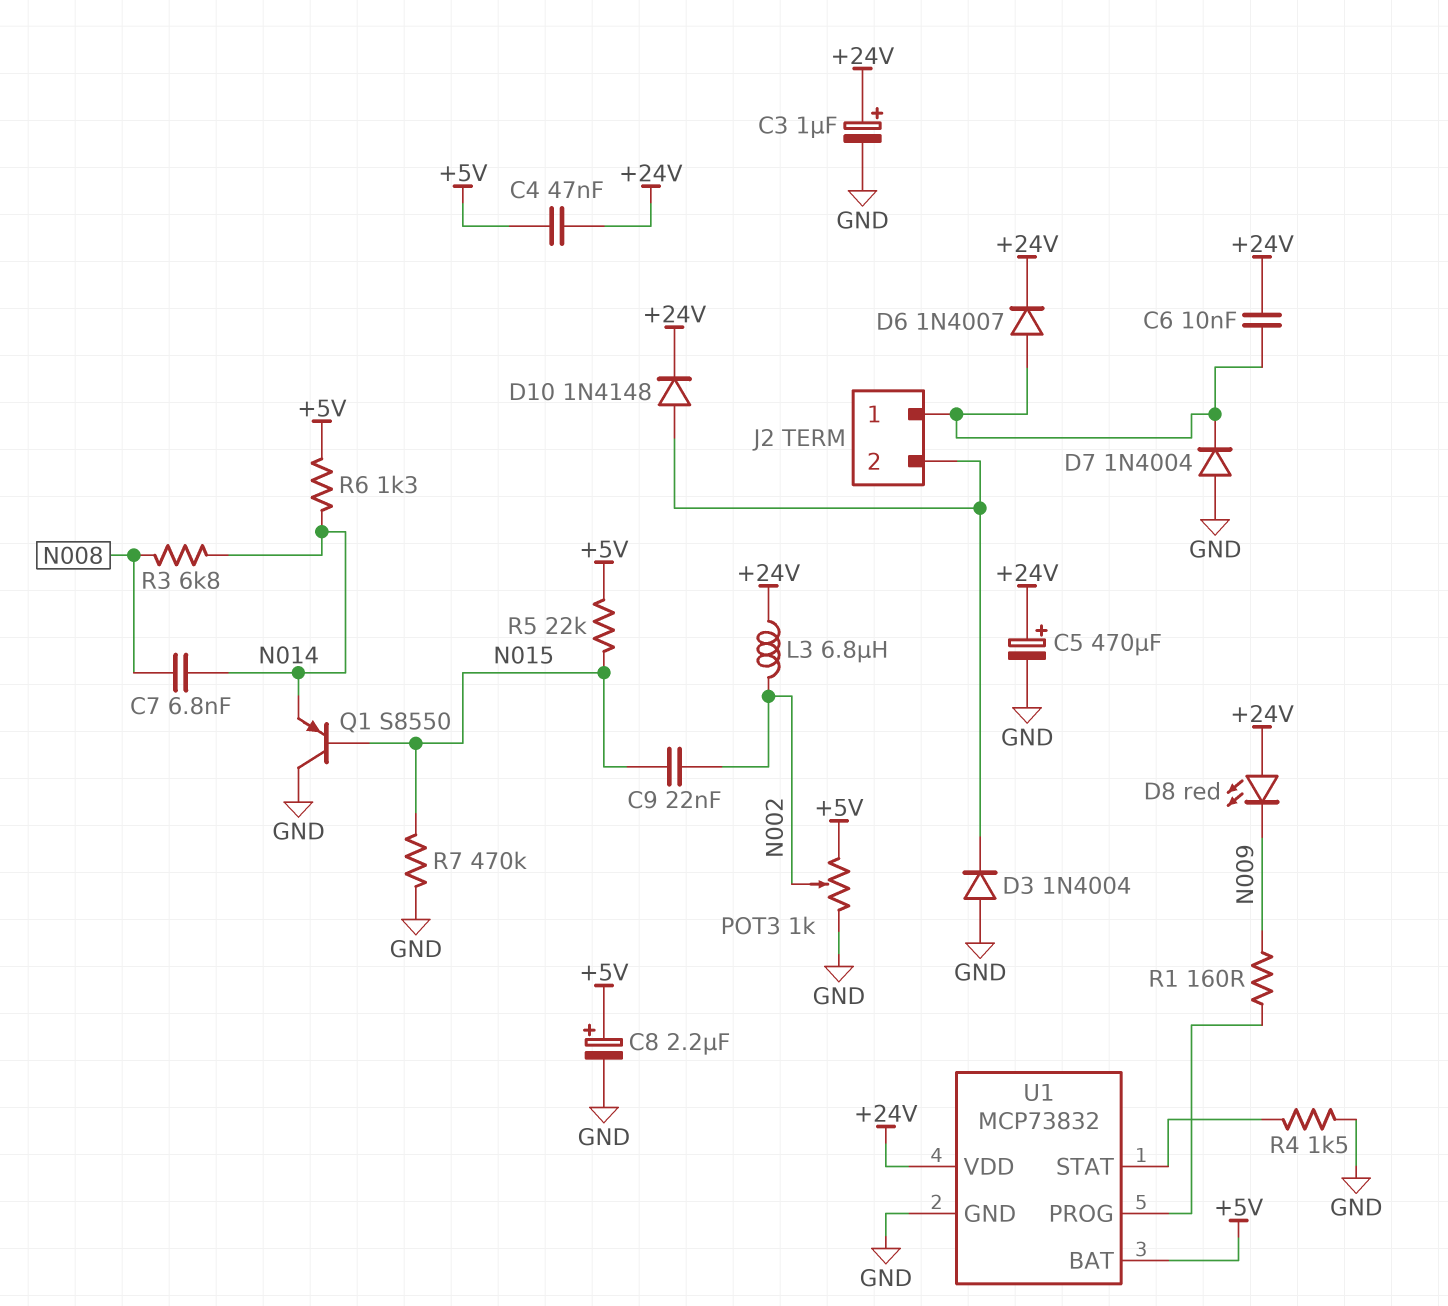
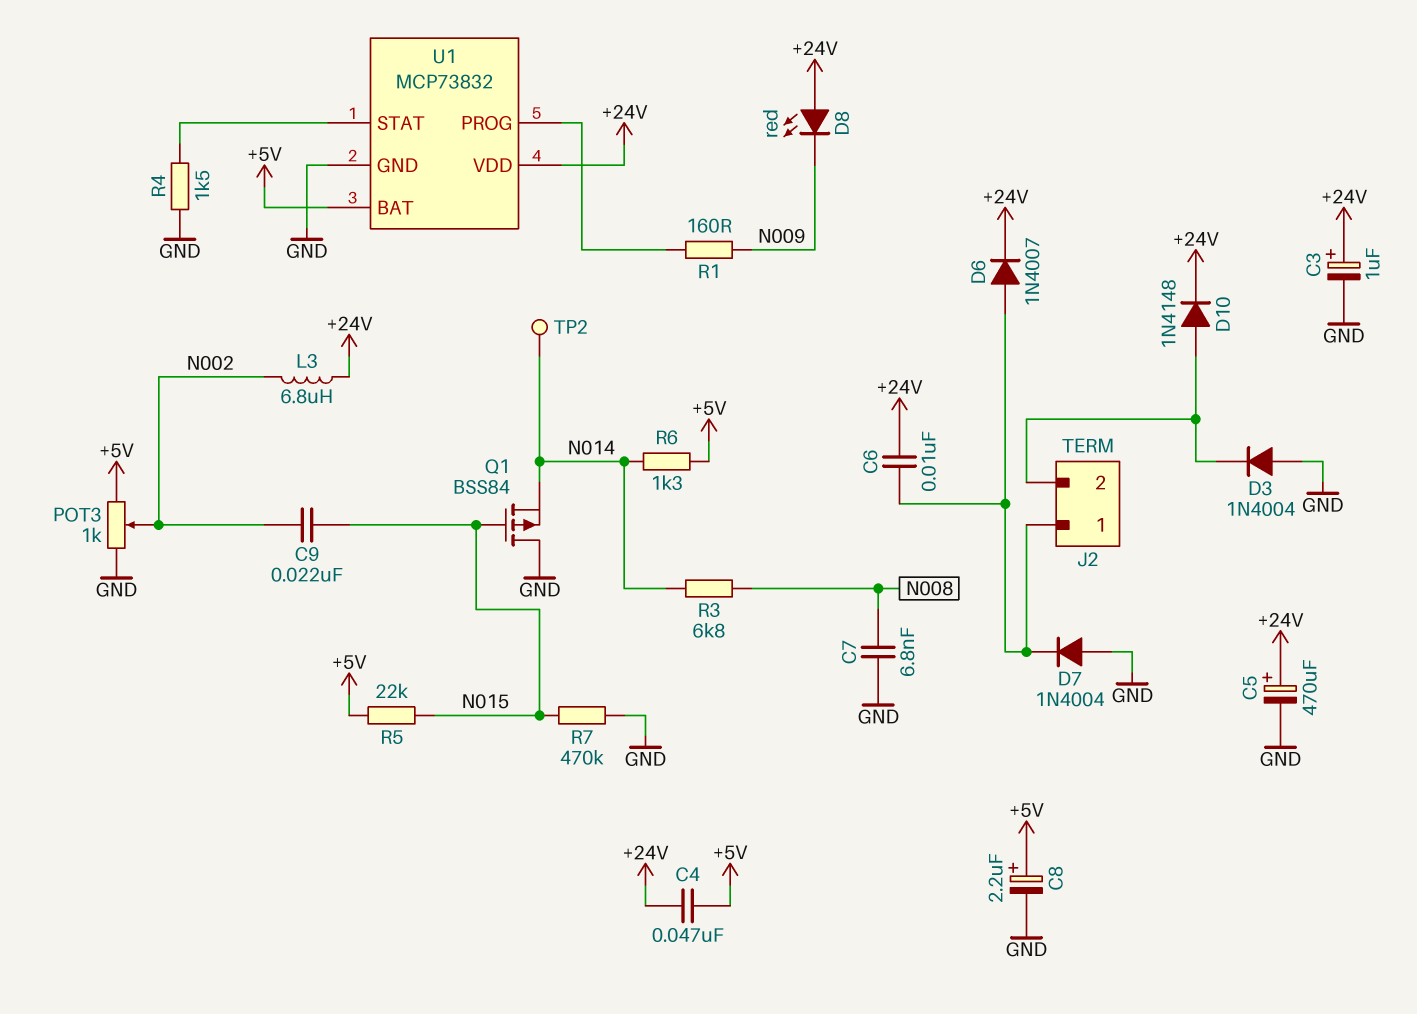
C7: 6.8nF (N008, N014) -> 6.8nF (GND, N008)
Q1: PNP S8550 (B N015, C GND, E N014) -> PMOS BSS84 (G N015, D GND, S N014)
TP2: none -> test point (N014)

